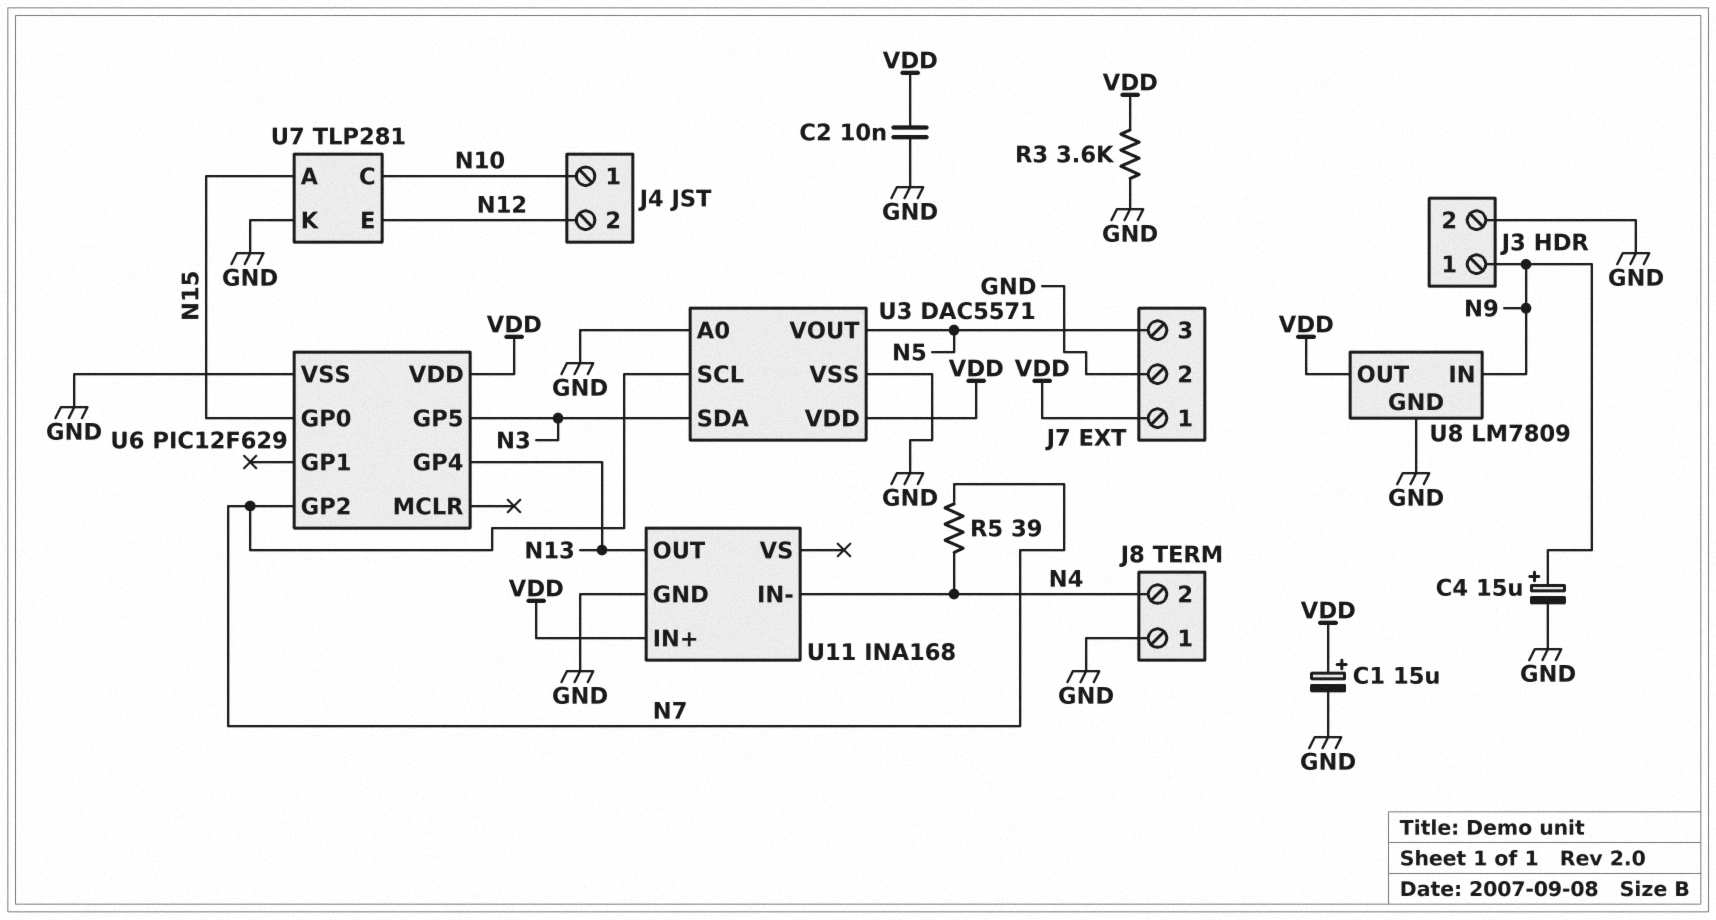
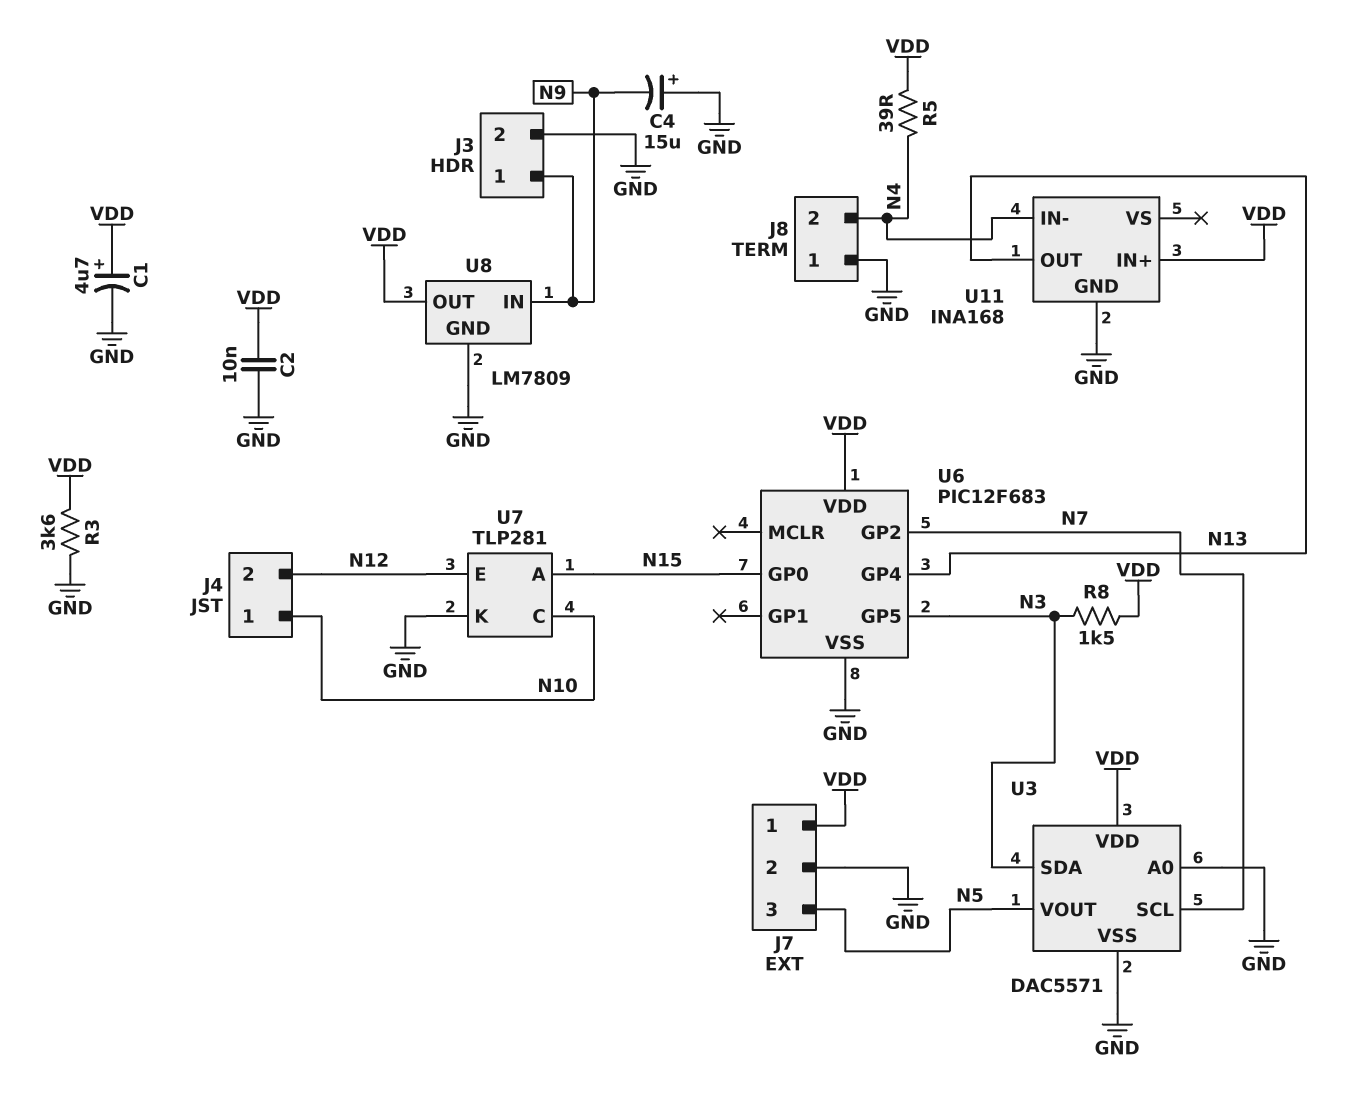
C1: 15uF (plus VDD, minus GND) -> 4.7uF (plus VDD, minus GND)
C4: 15uF (plus N9, minus GND) -> 15uF (plus GND, minus N9)
R5: 39 (N4, N7) -> 39 (N4, VDD)
R8: none -> 1.5k (N3, VDD)
U6: PIC12F629 -> PIC12F683

